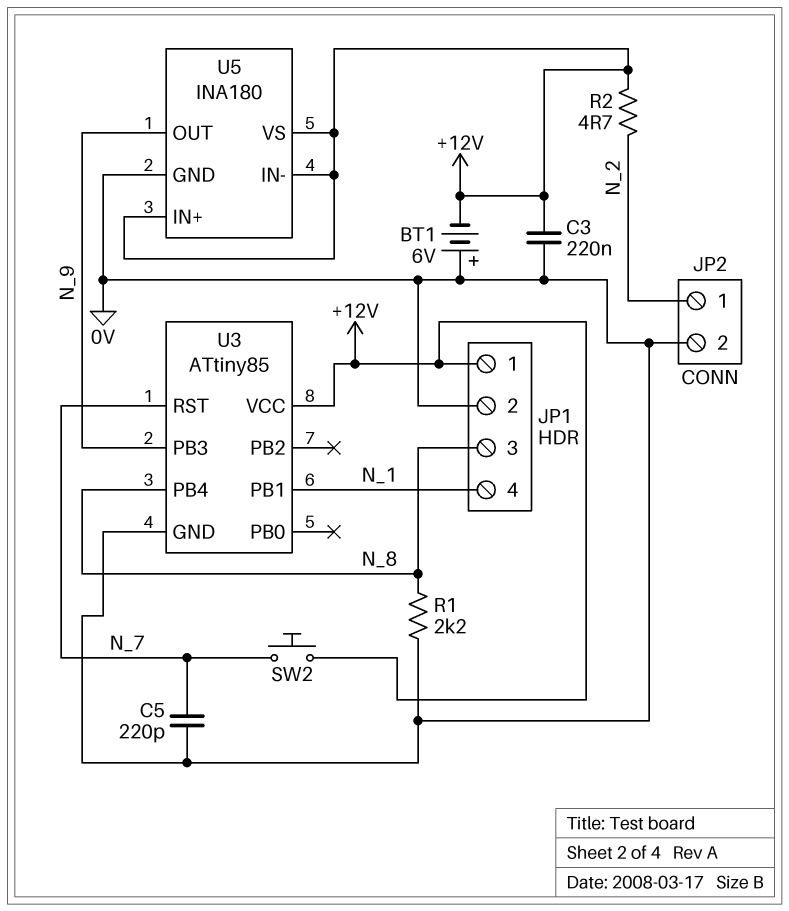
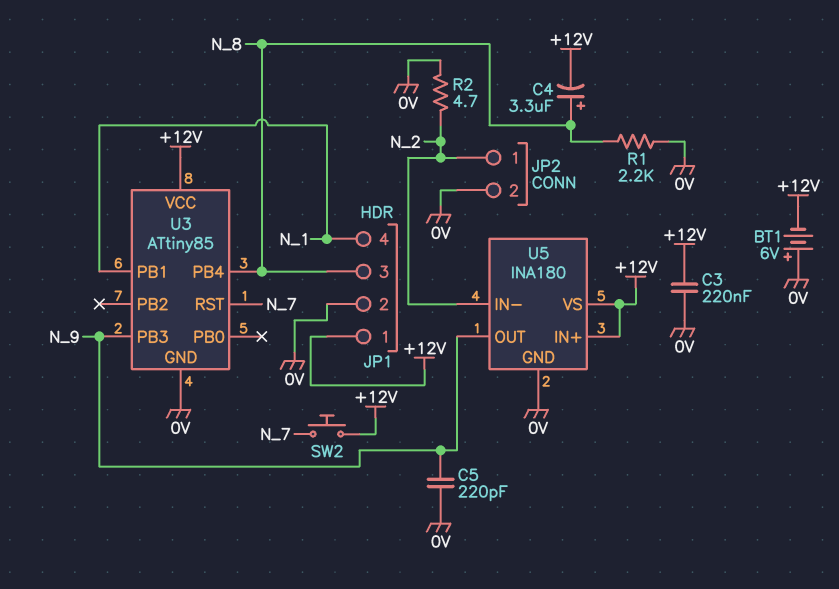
C4: none -> 3.3uF (plus N_8, minus +12V)
C5: 220pF (0V, N_7) -> 220pF (0V, N_9)
R2: 4.7 (+12V, N_2) -> 4.7 (0V, N_2)
U5 pin IN-: +12V -> N_2

